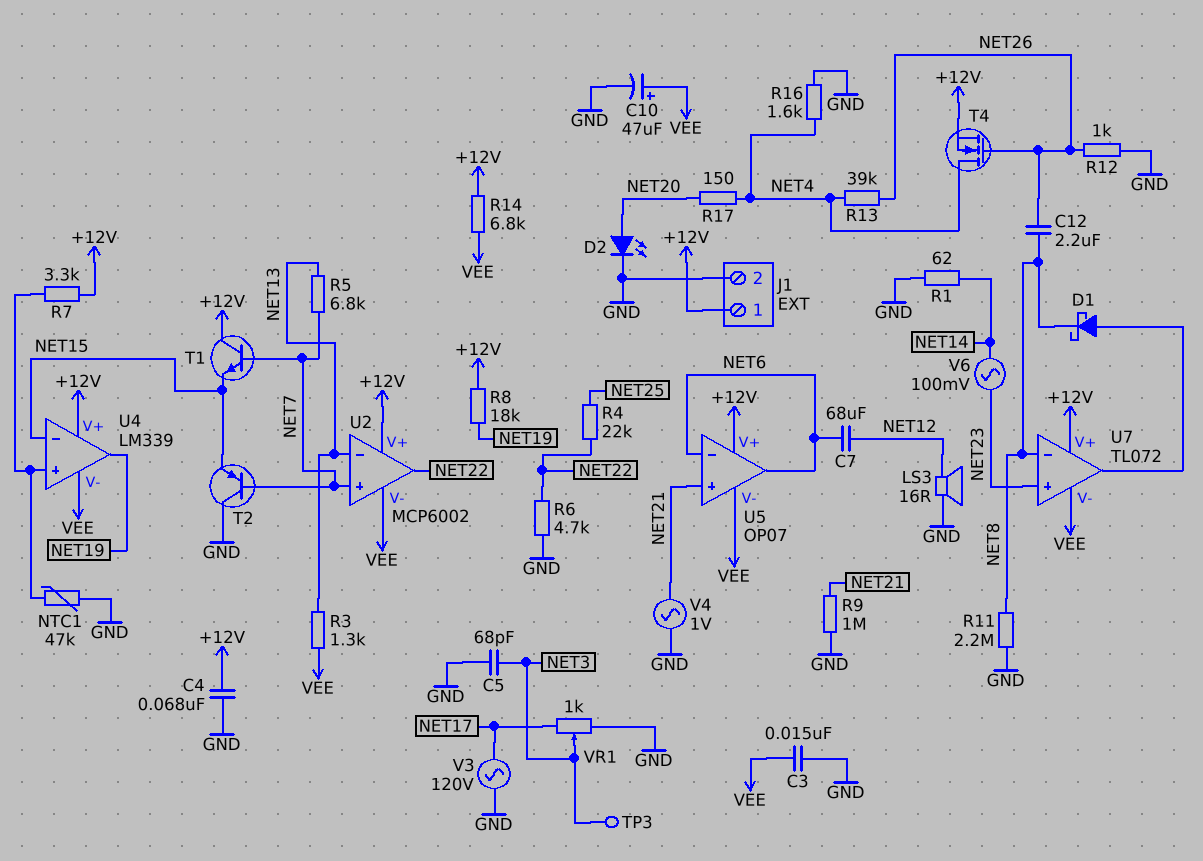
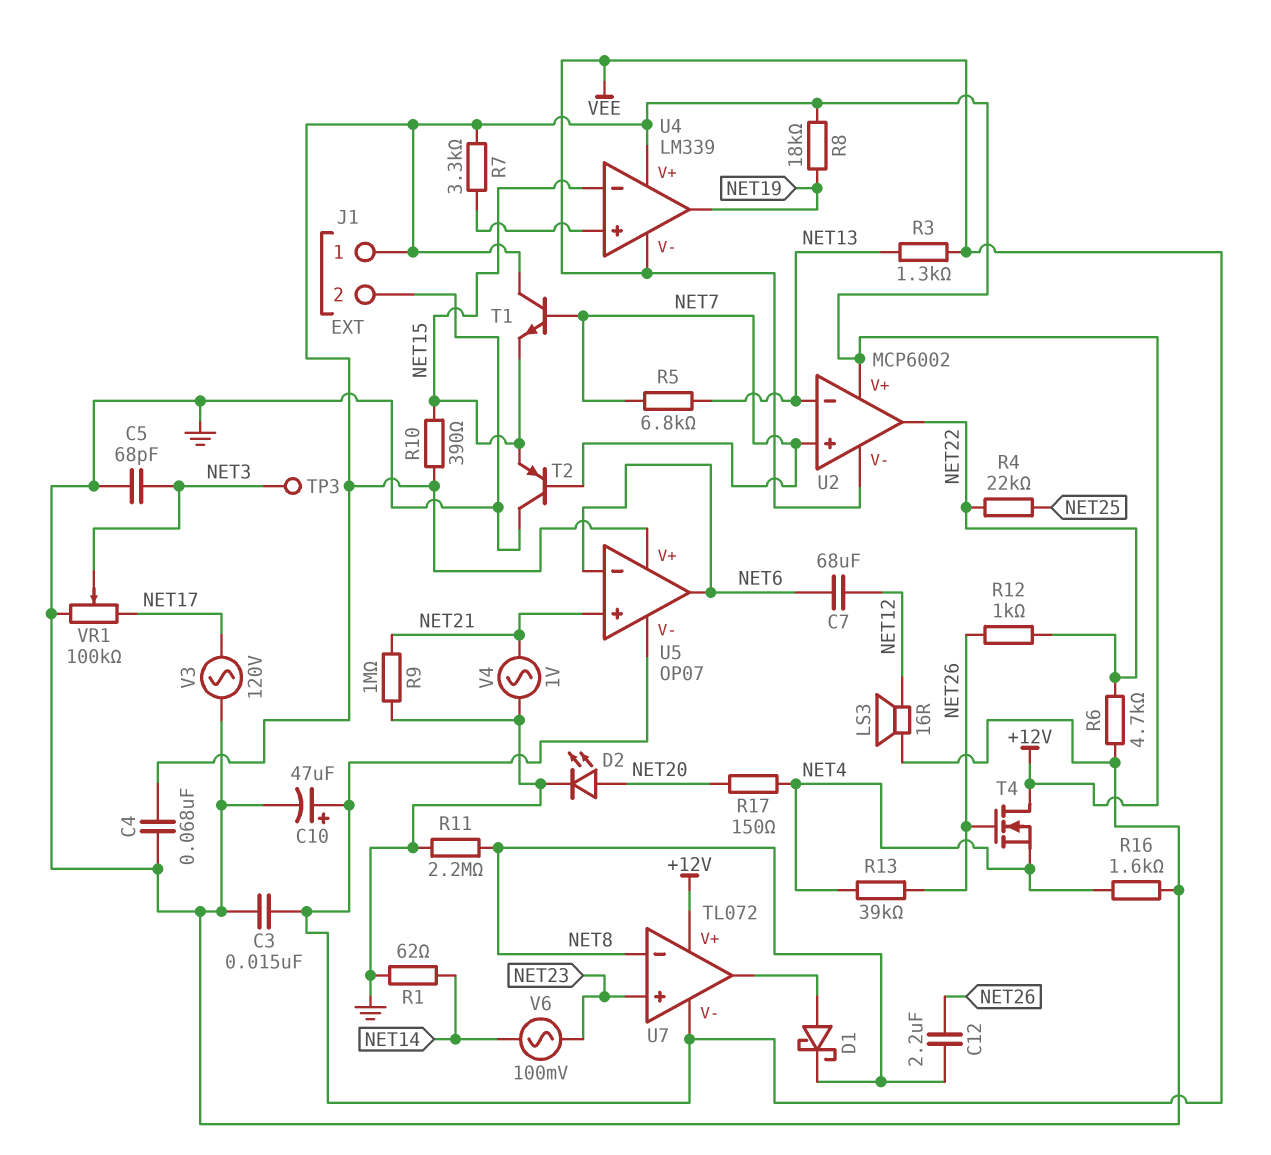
NTC1: 47k (GND, U4/in+) -> none
R10: none -> 390 (+12V, NET15)
R12: 1k (GND, NET26) -> 1k (NET22, NET26)
R14: 6.8k (+12V, VEE) -> none
T4: NMOS (G NET26, D NET4, S +12V) -> NMOS (G NET26, D +12V, S NET4)
VR1: 1k (GND, NET17, wiper NET3) -> 100k (GND, NET17, wiper NET3)

